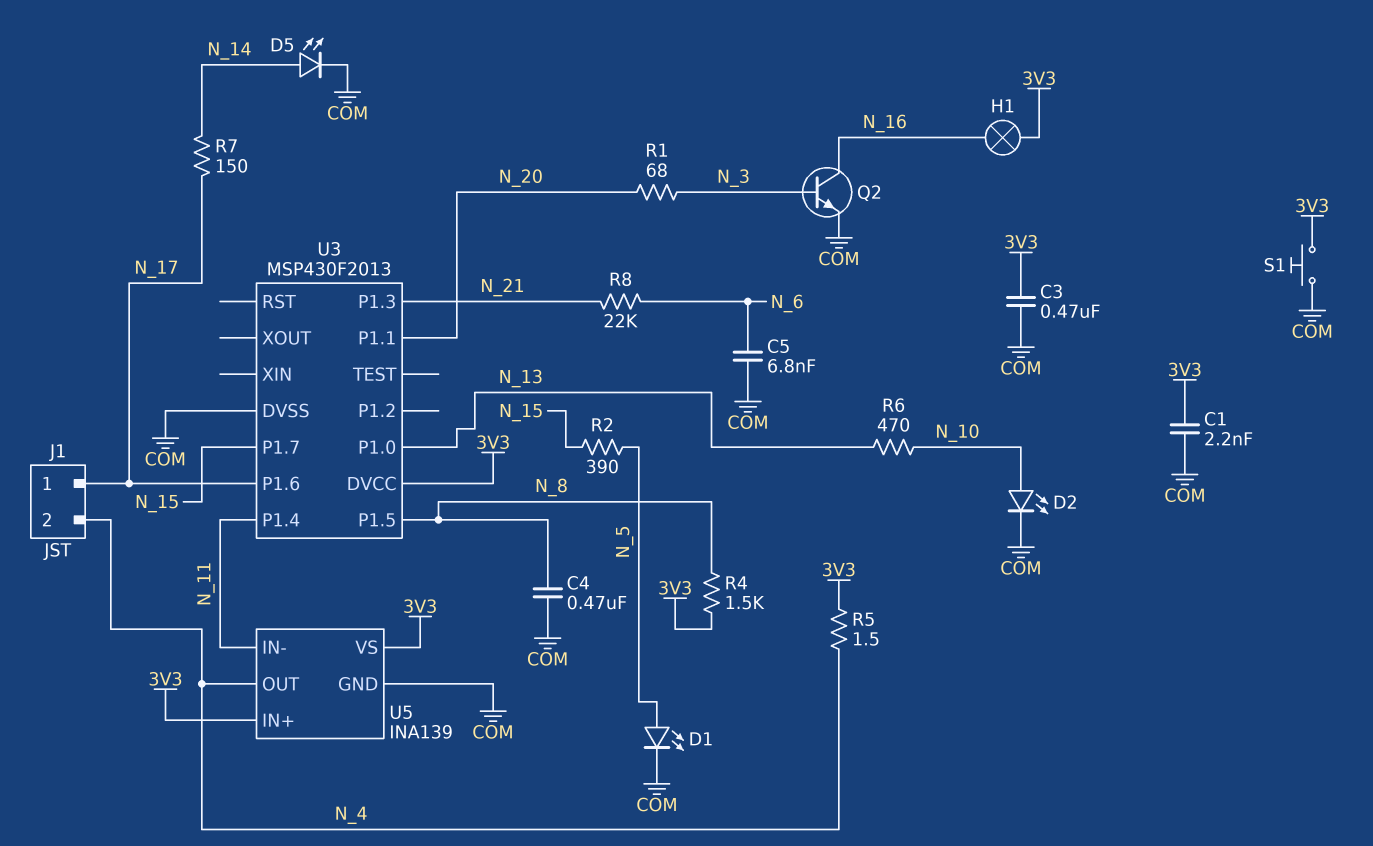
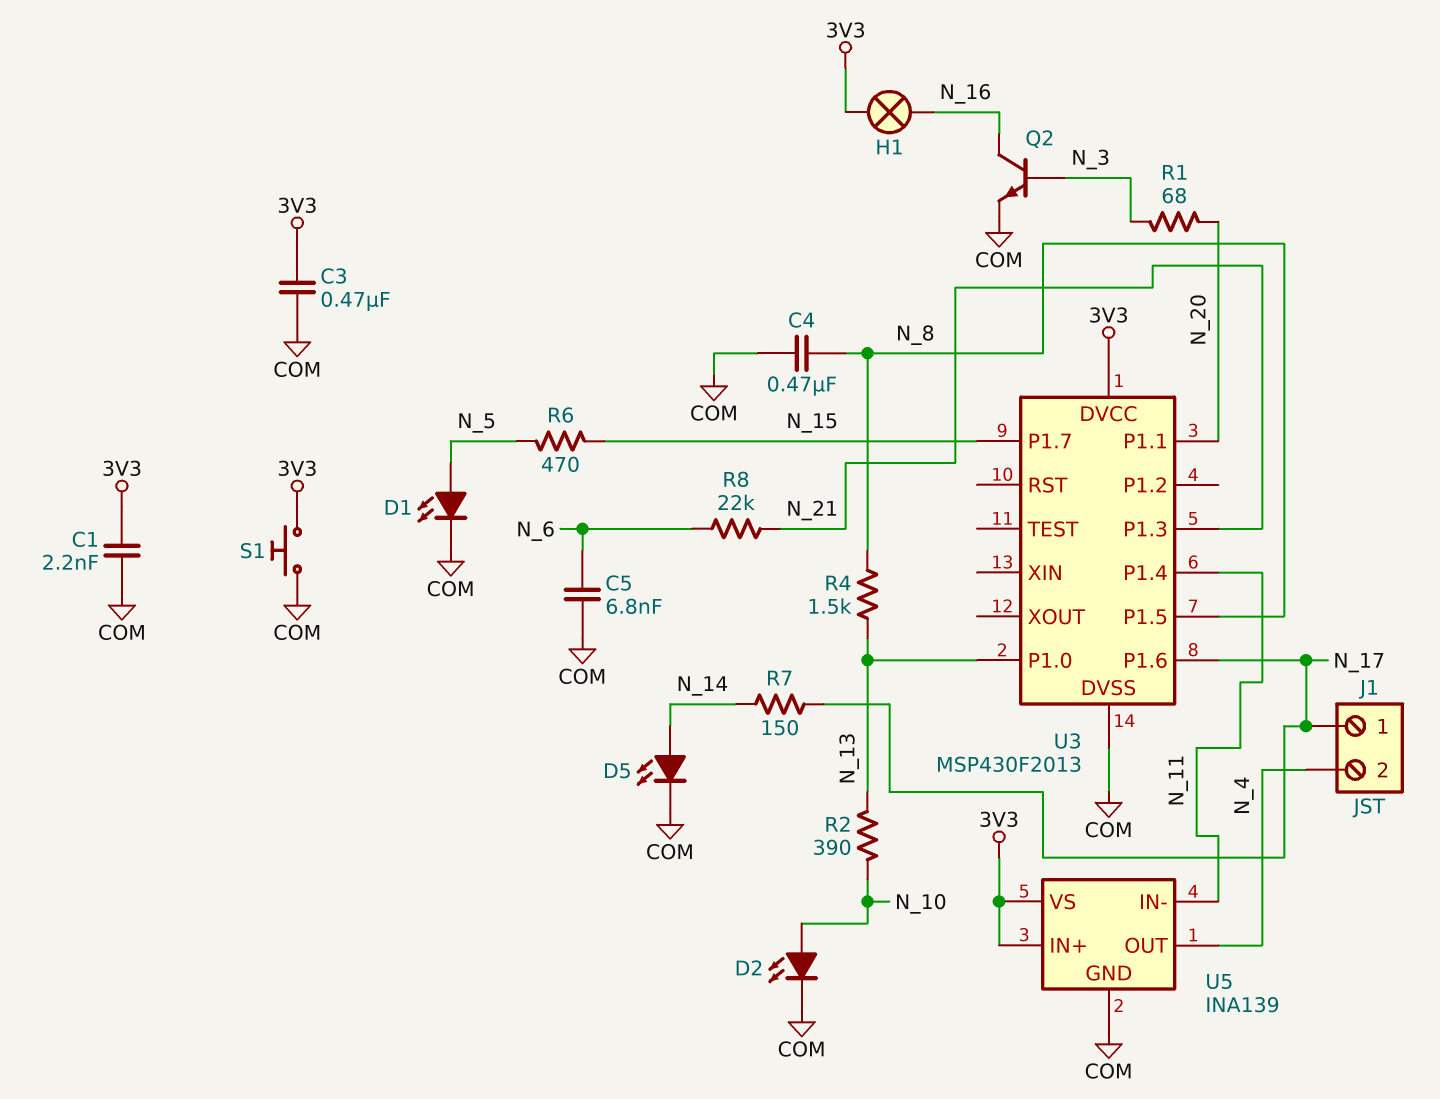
R2: 390 (N_5, N_15) -> 390 (N_10, N_13)
R4: 1.5k (3V3, N_8) -> 1.5k (N_8, N_13)
R5: 1.5 (3V3, N_4) -> none
R6: 470 (N_10, N_13) -> 470 (N_5, N_15)

